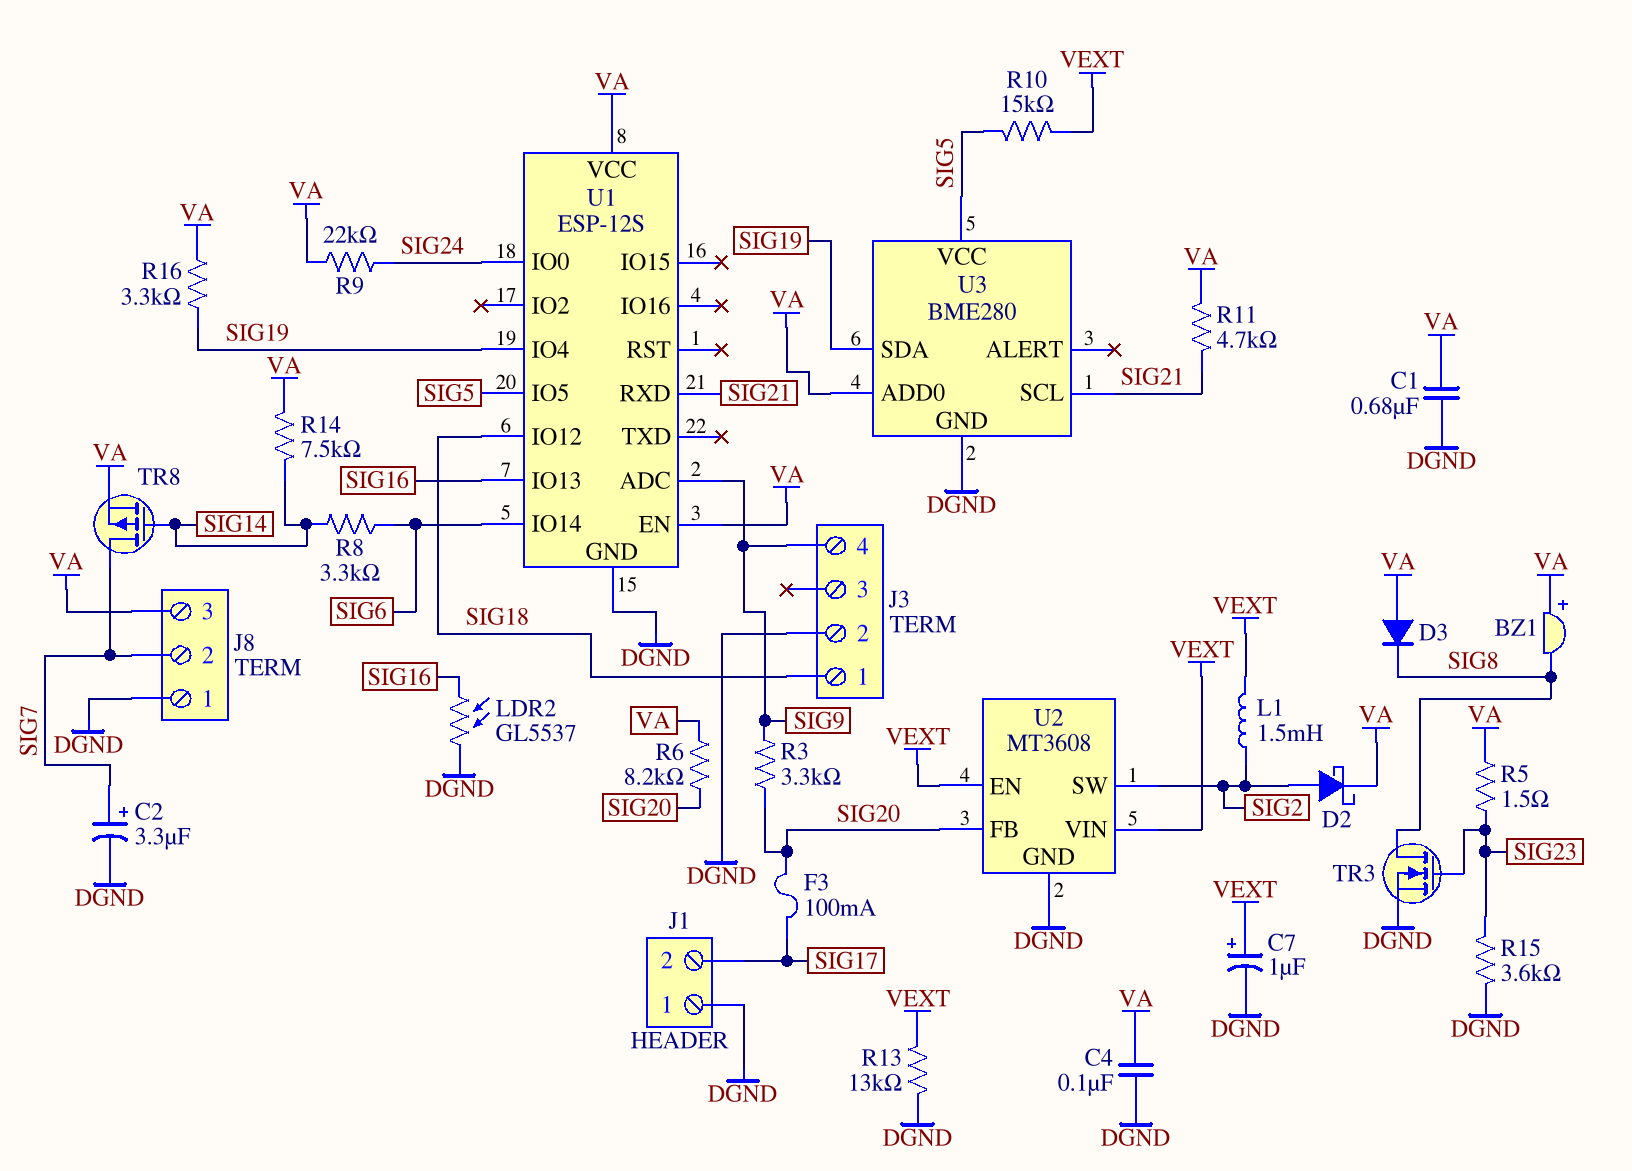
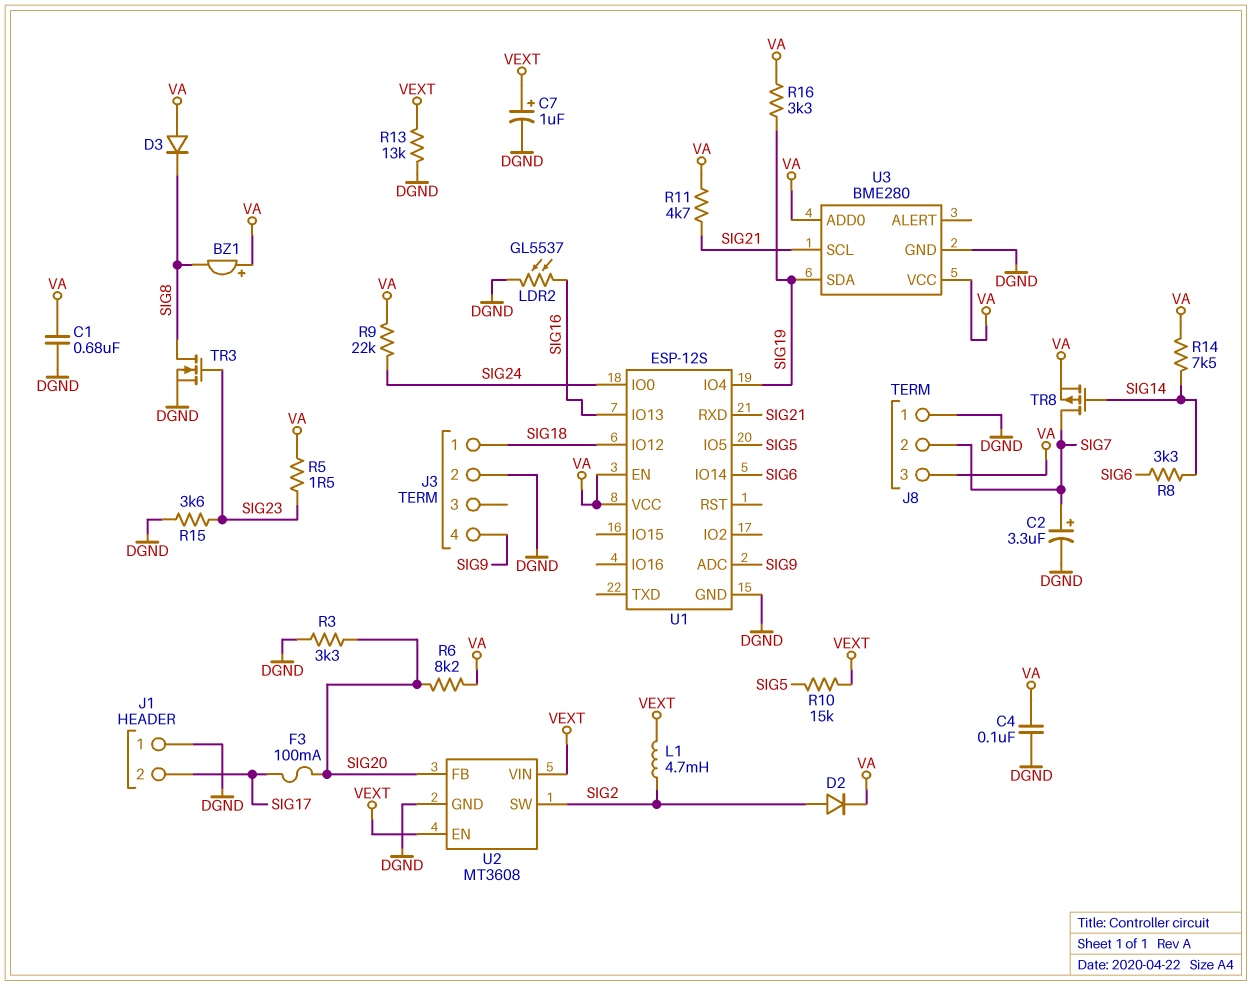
D2: schottky (A SIG2, K VA) -> diode (A SIG2, K VA)
L1: 1.5mH (SIG2, VEXT) -> 4.7mH (SIG2, VEXT)
R3: 3.3k (SIG9, SIG20) -> 3.3k (DGND, SIG20)
U3 pin VCC: SIG5 -> VA

